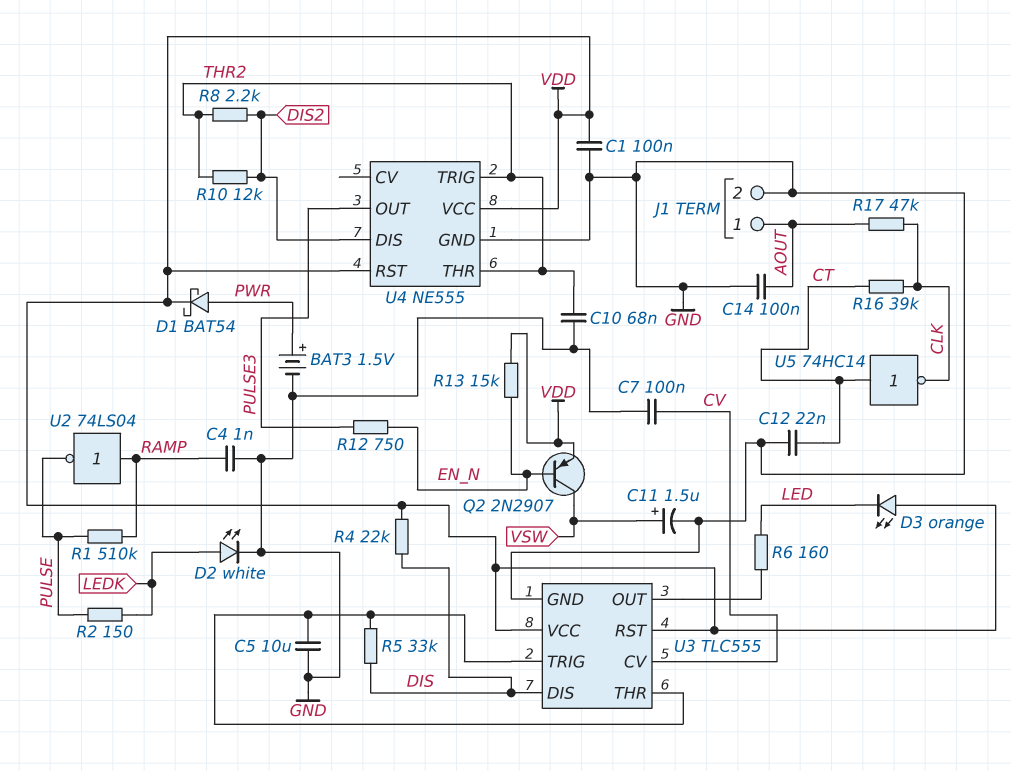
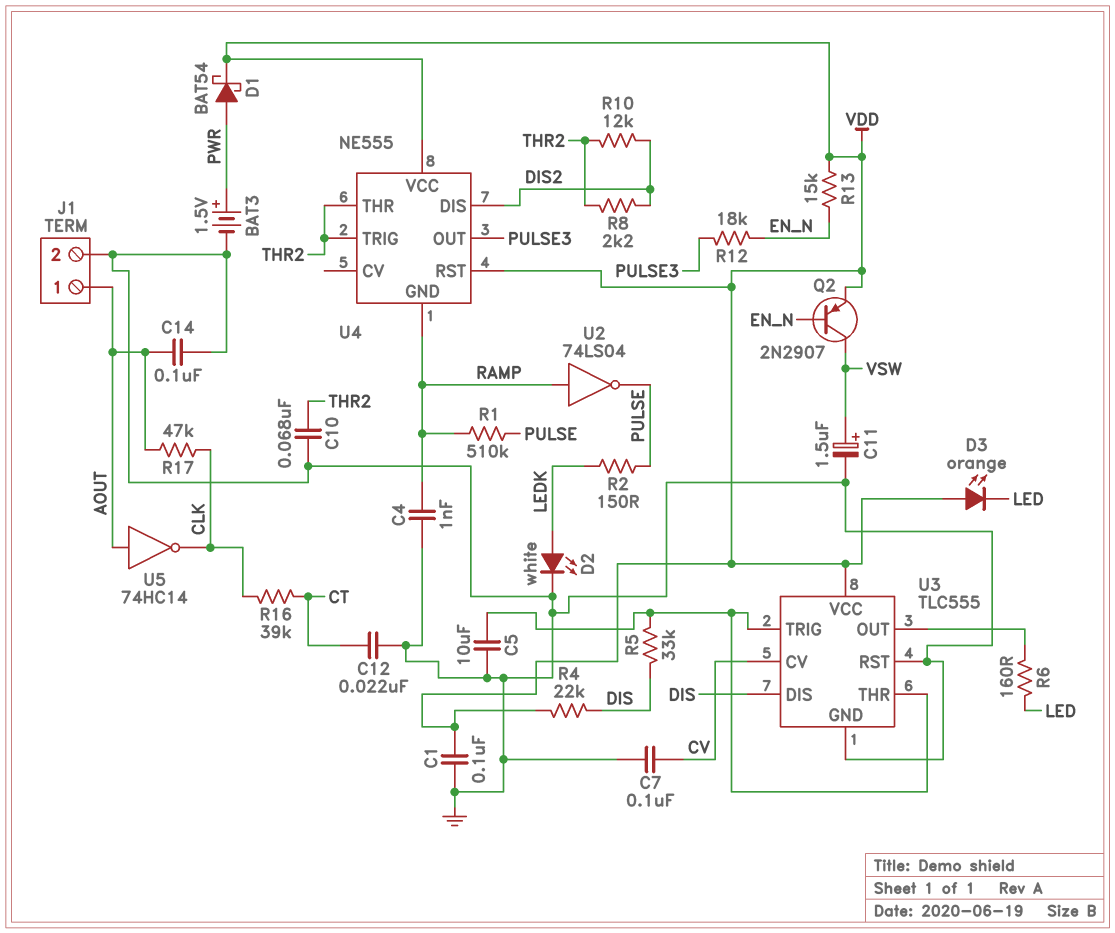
R12: 750 (EN_N, PULSE3) -> 18k (EN_N, PULSE3)
U3 pin RST: VDD -> GND
U4 pin GND: GND -> RAMP
U5: NOT 74HC14 (in CT, out CLK) -> NOT 74HC14 (in AOUT, out CLK)

